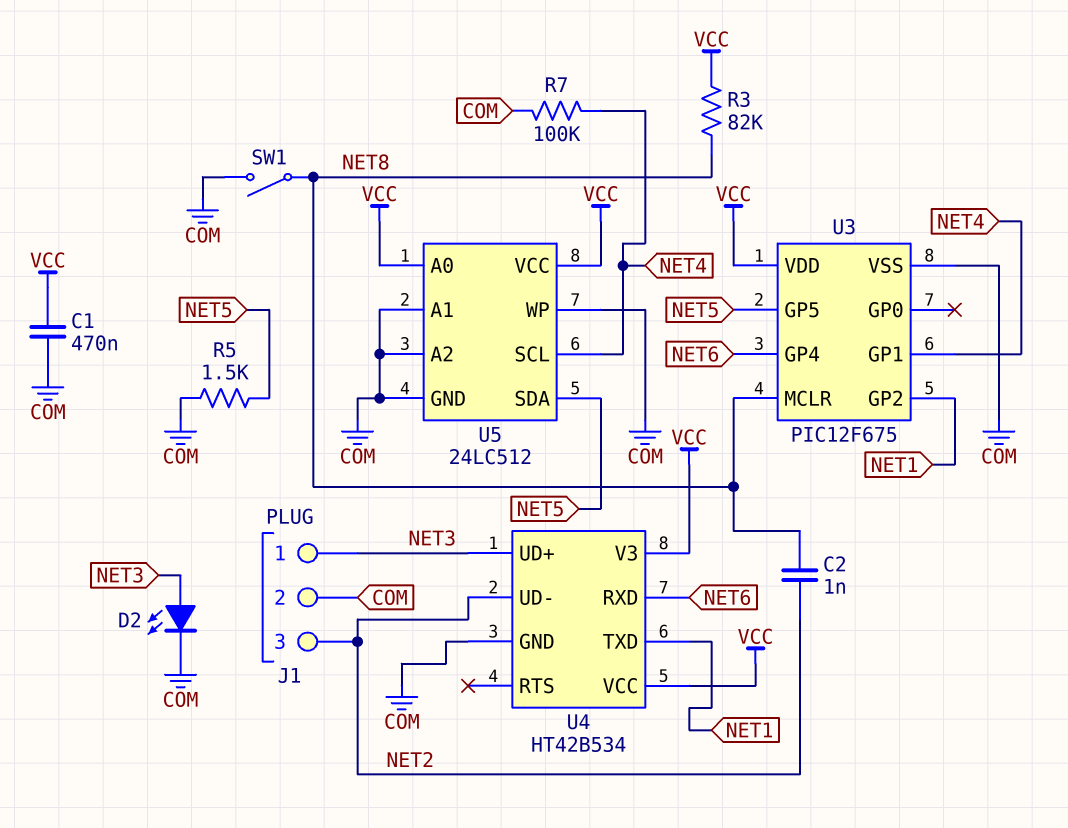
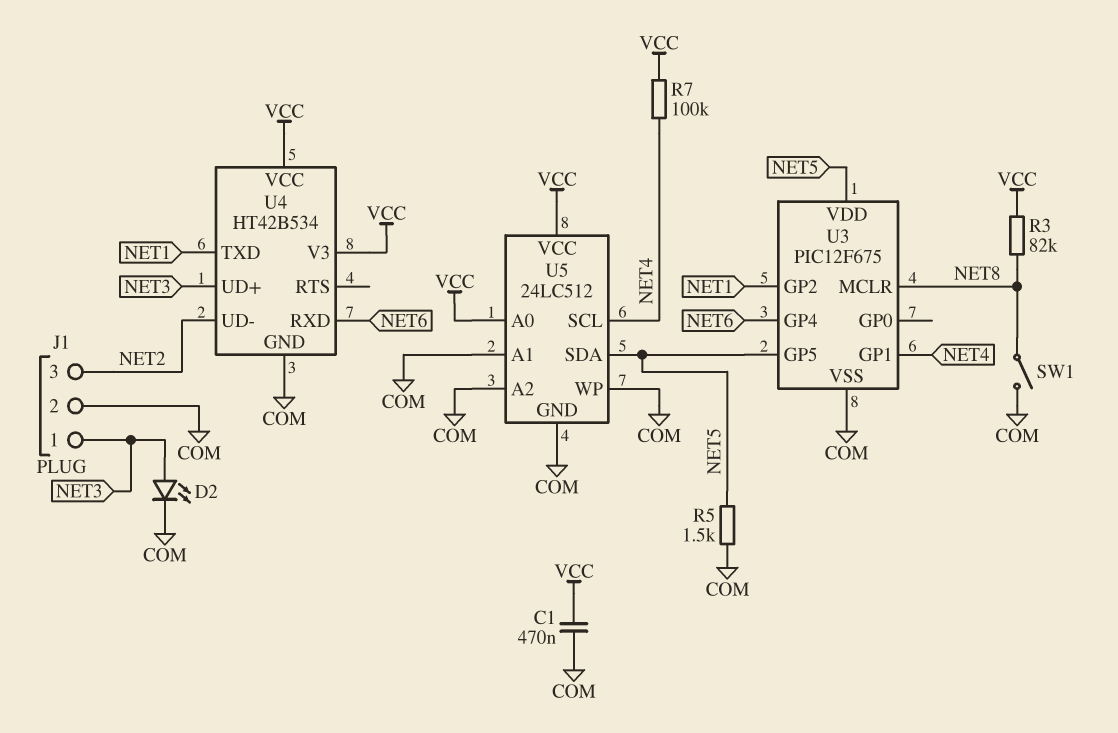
C2: 1nF (NET2, NET8) -> none
R7: 100k (COM, NET4) -> 100k (NET4, VCC)
U3 pin VDD: VCC -> NET5

